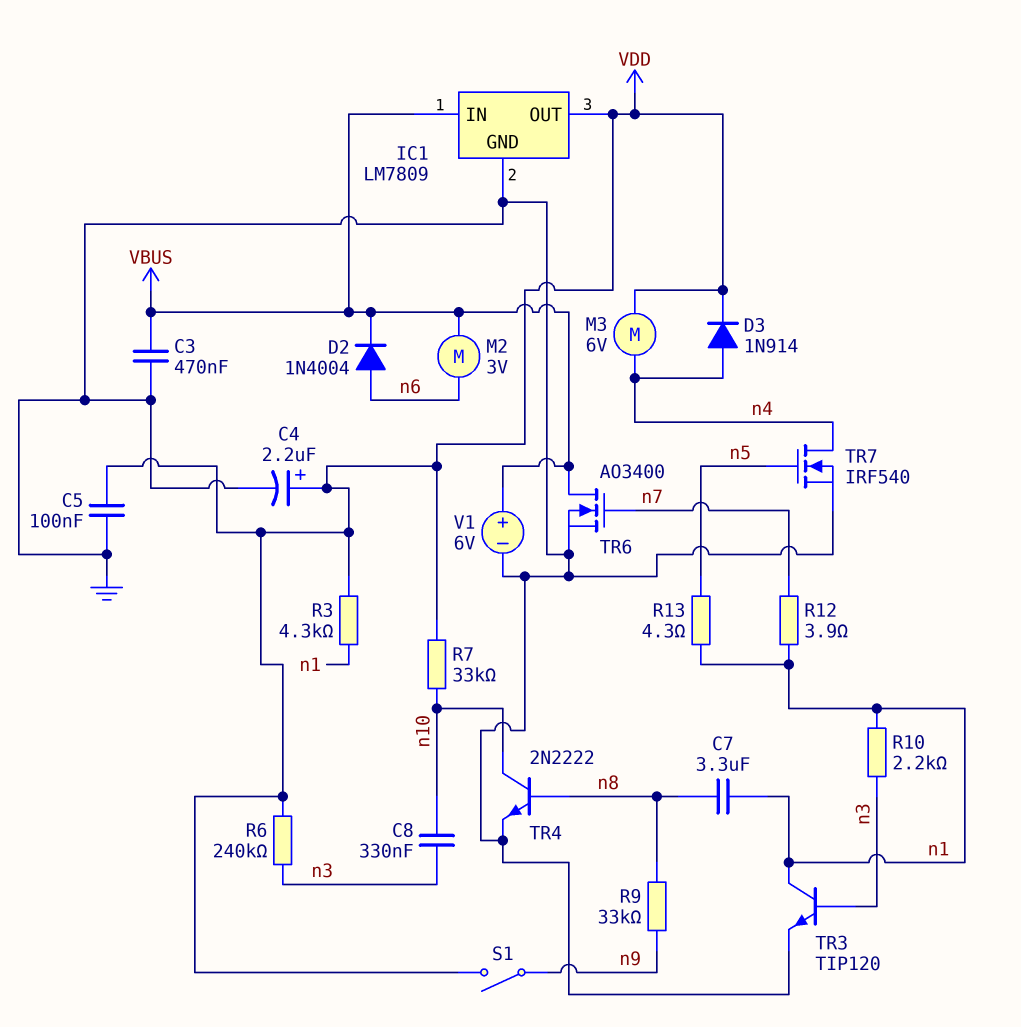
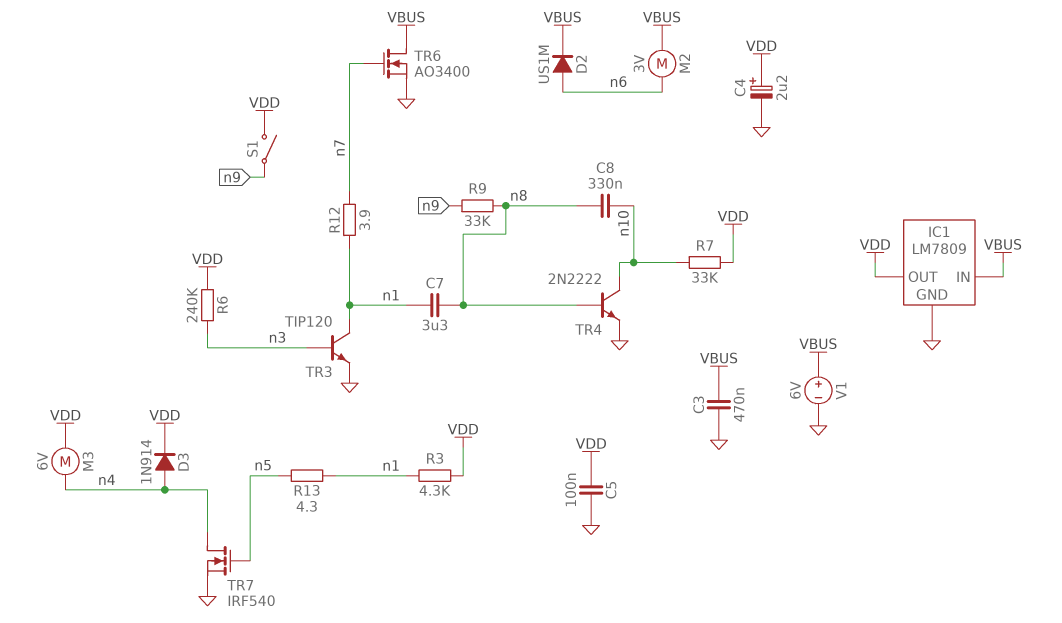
C8: 330nF (n3, n10) -> 330nF (n8, n10)
D2: diode 1N4004 (A n6, K VBUS) -> diode US1M (A n6, K VBUS)
R10: 2.2k (n1, n3) -> none

